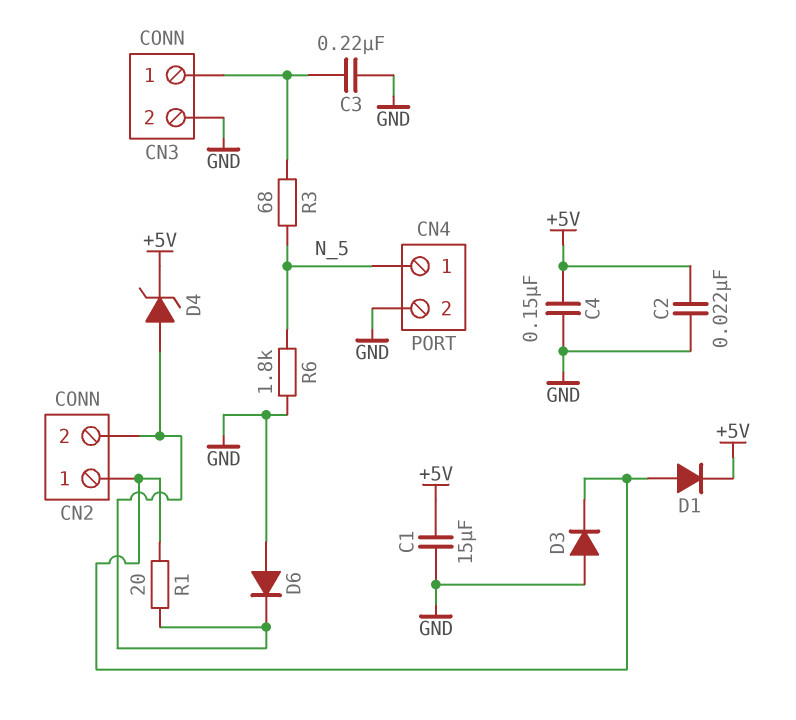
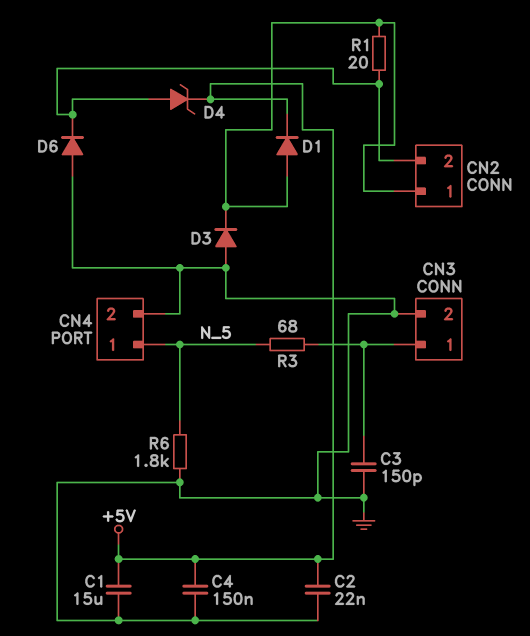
C3: 220nF (CN3/1, GND) -> 150pF (CN3/1, GND)

